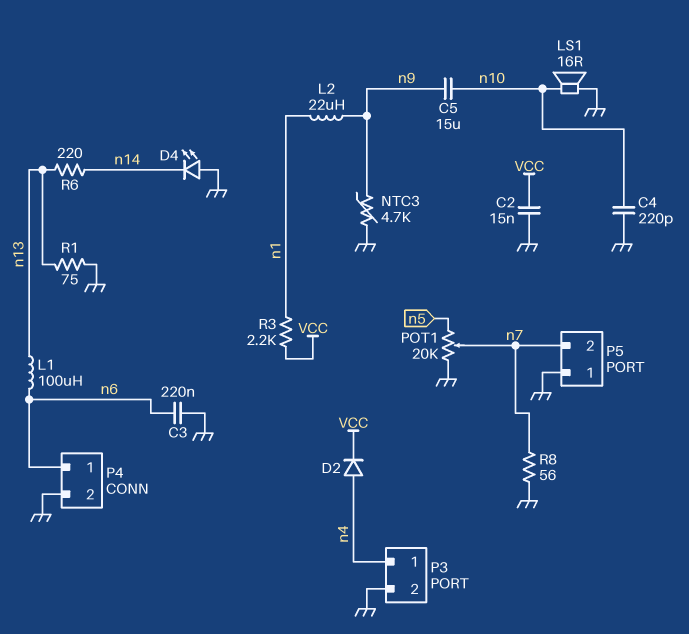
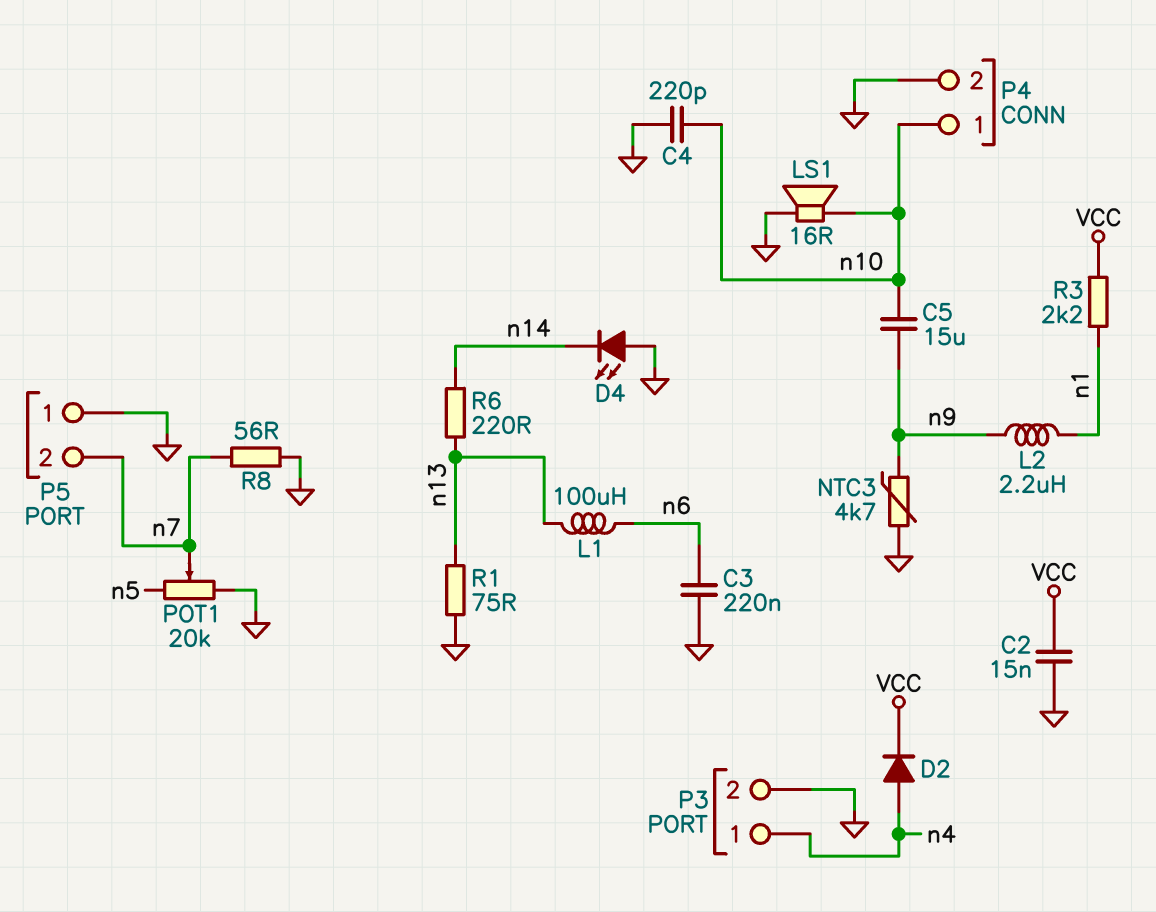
L2: 22uH (n1, n9) -> 2.2uH (n1, n9)
P4 pin 1: n6 -> n10

